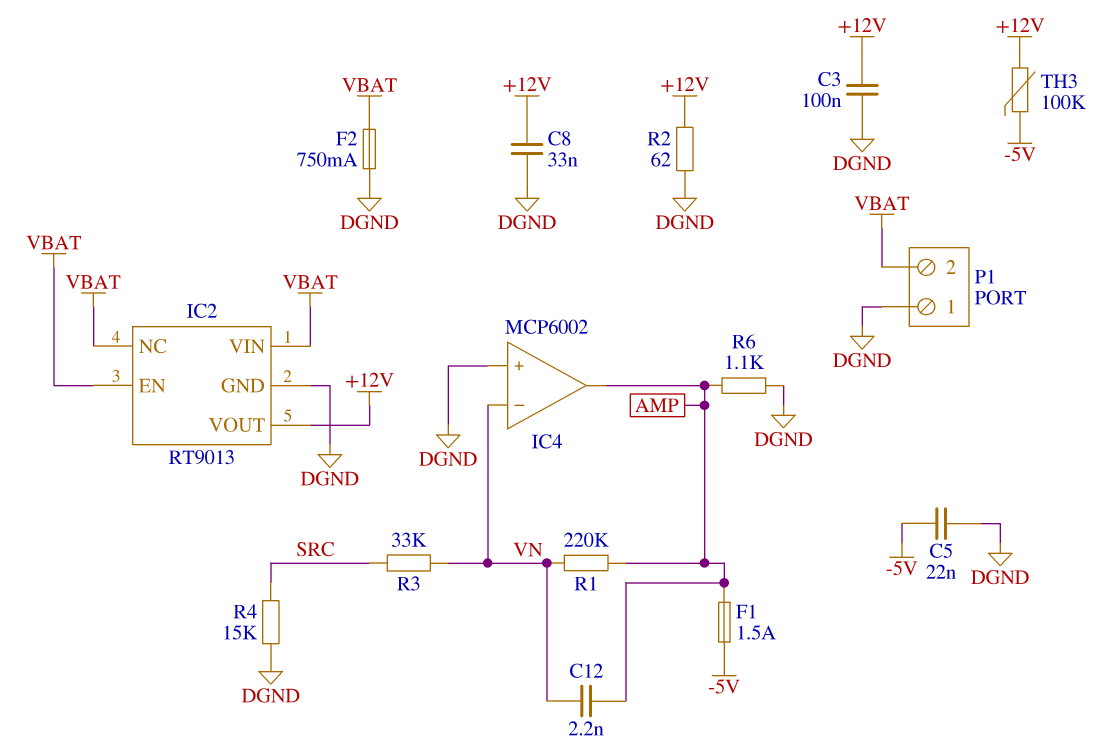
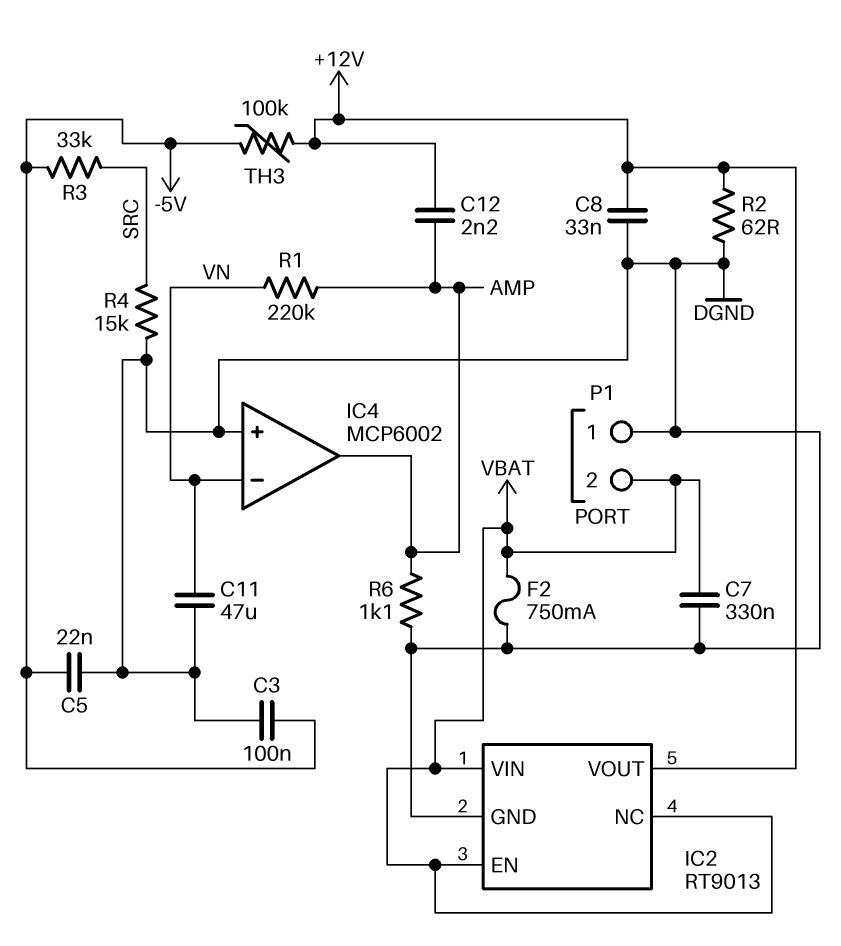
C3: 100nF (+12V, DGND) -> 100nF (-5V, DGND)
C7: none -> 330nF (DGND, VBAT)
C11: none -> 47uF (DGND, VN)
C12: 2.2nF (AMP, VN) -> 2.2nF (+12V, AMP)
F1: 1.5A (-5V, AMP) -> none
R3: 33k (SRC, VN) -> 33k (-5V, SRC)

